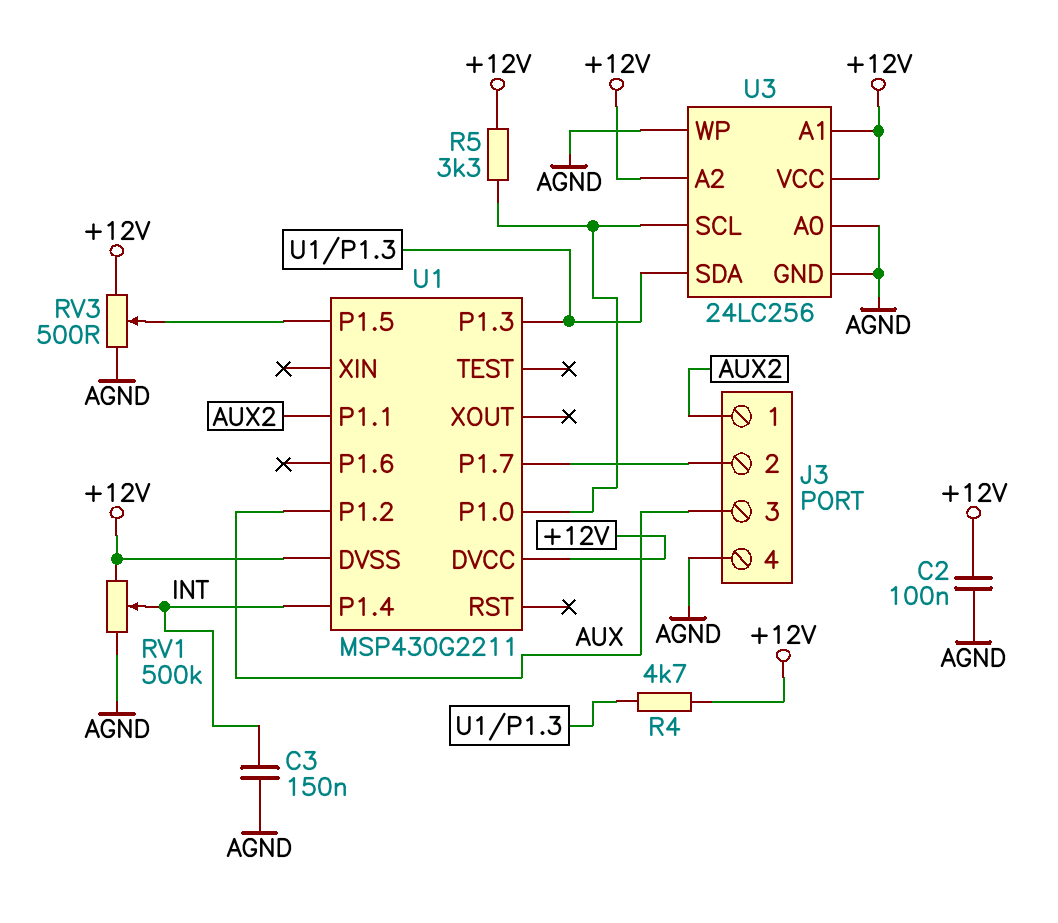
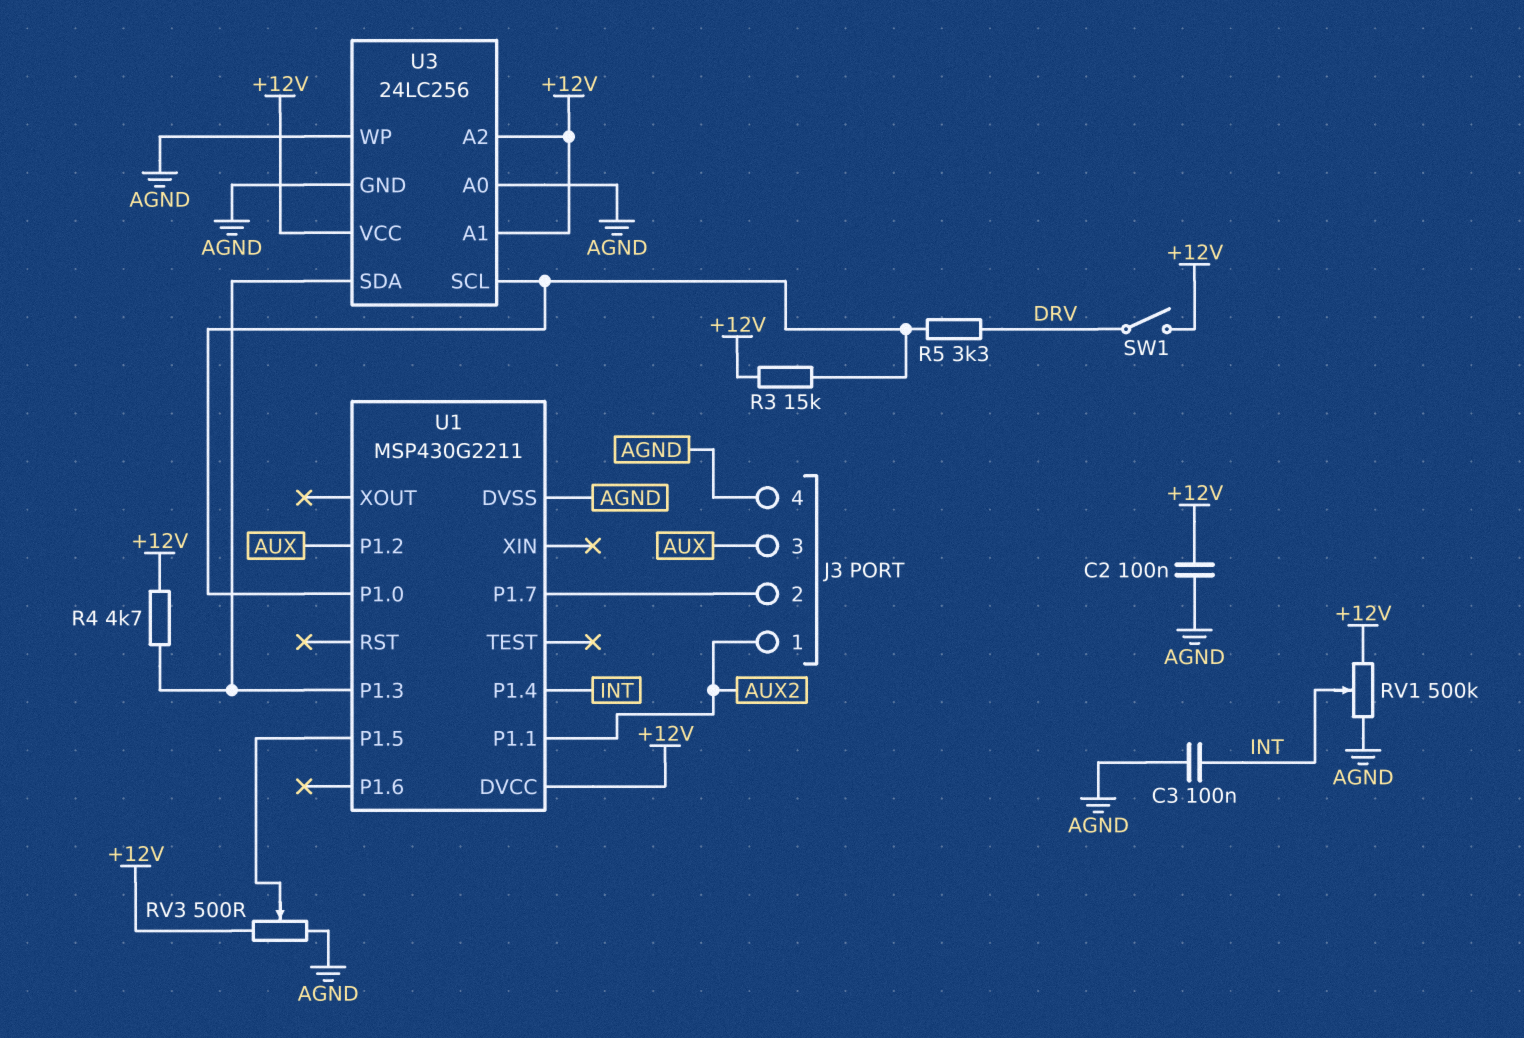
C3: 150nF (AGND, INT) -> 100nF (AGND, INT)
R3: none -> 15k (+12V, U1/P1.0)
R5: 3.3k (+12V, U1/P1.0) -> 3.3k (DRV, U1/P1.0)
SW1: none -> switch (+12V, DRV)
U1 pin DVSS: +12V -> AGND

